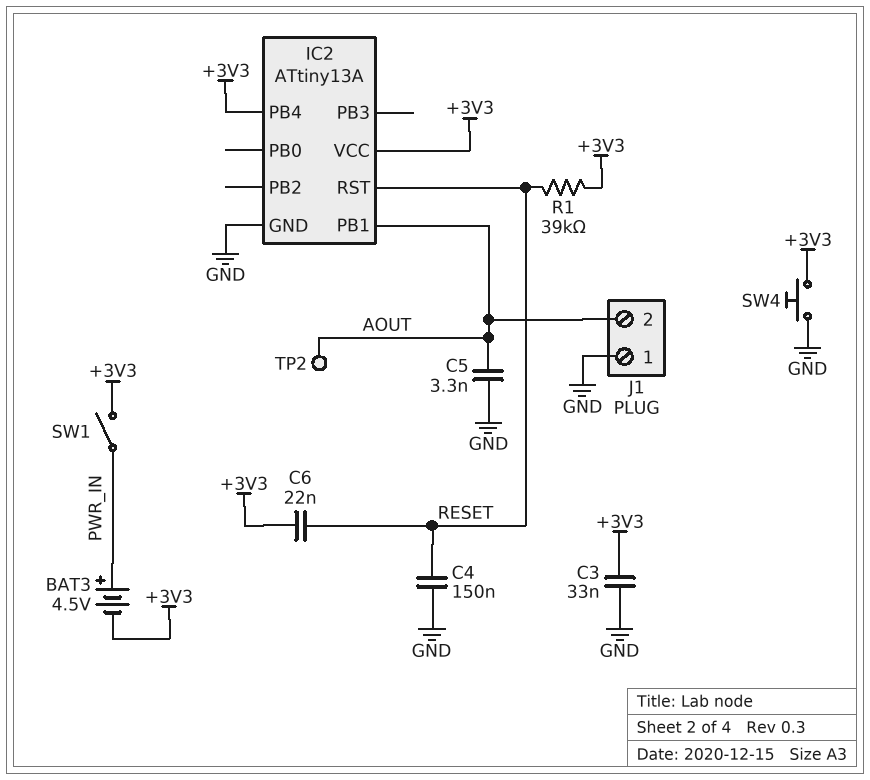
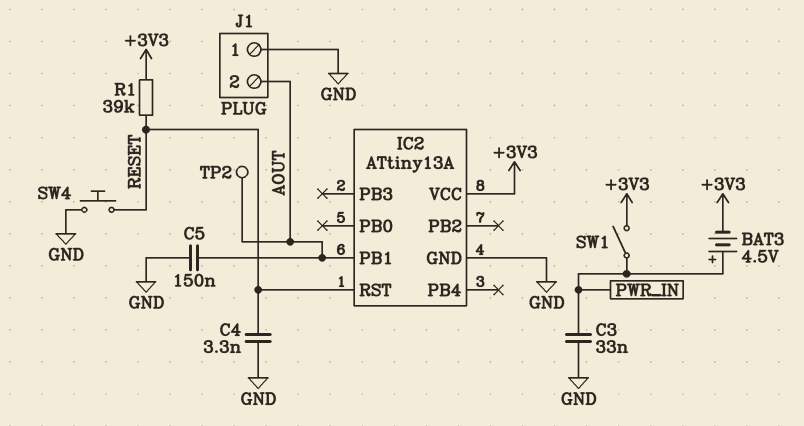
C3: 33nF (+3V3, GND) -> 33nF (GND, PWR_IN)
C4: 150nF (GND, RESET) -> 3.3nF (GND, RESET)
C5: 3.3nF (AOUT, GND) -> 150nF (AOUT, GND)
C6: 22nF (+3V3, RESET) -> none
IC2 pin PB4: +3V3 -> none
SW4: button (+3V3, GND) -> button (GND, RESET)

